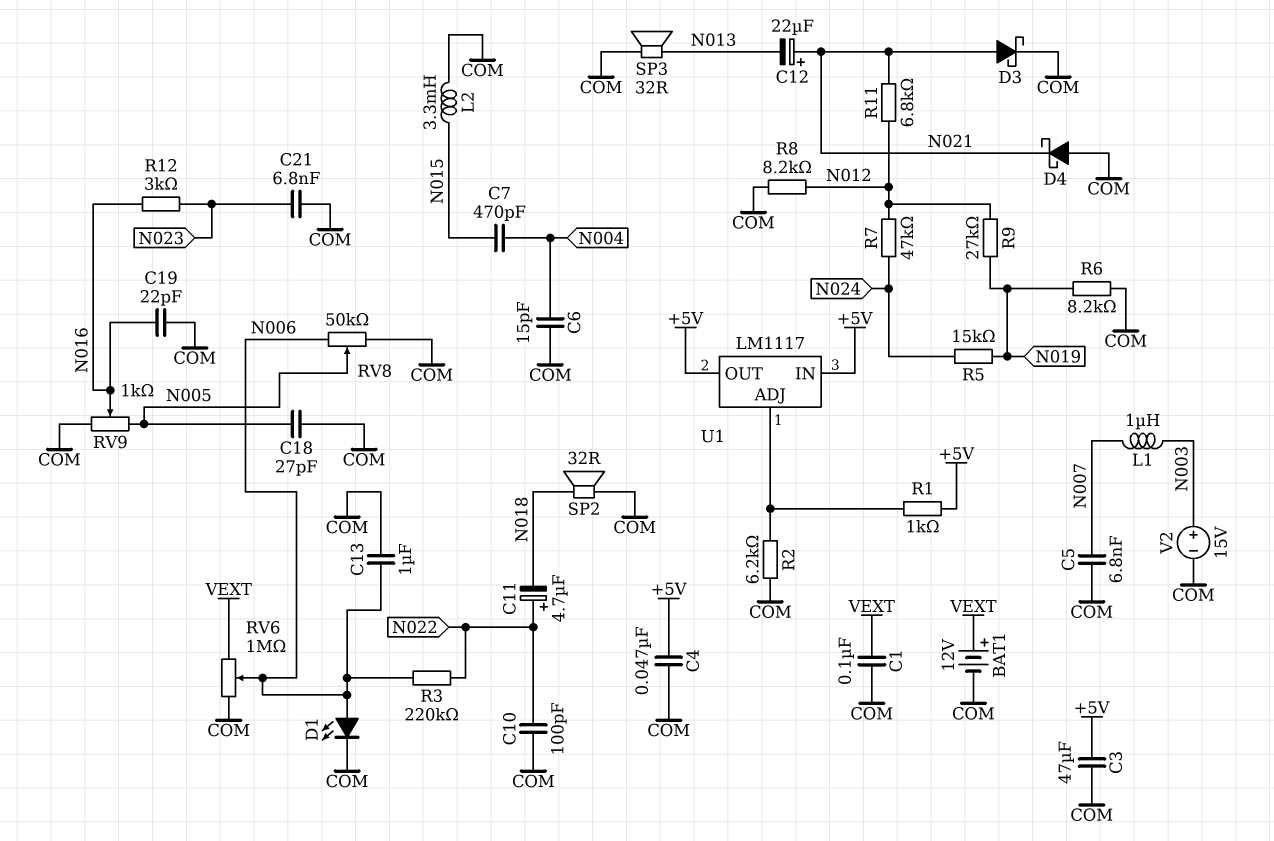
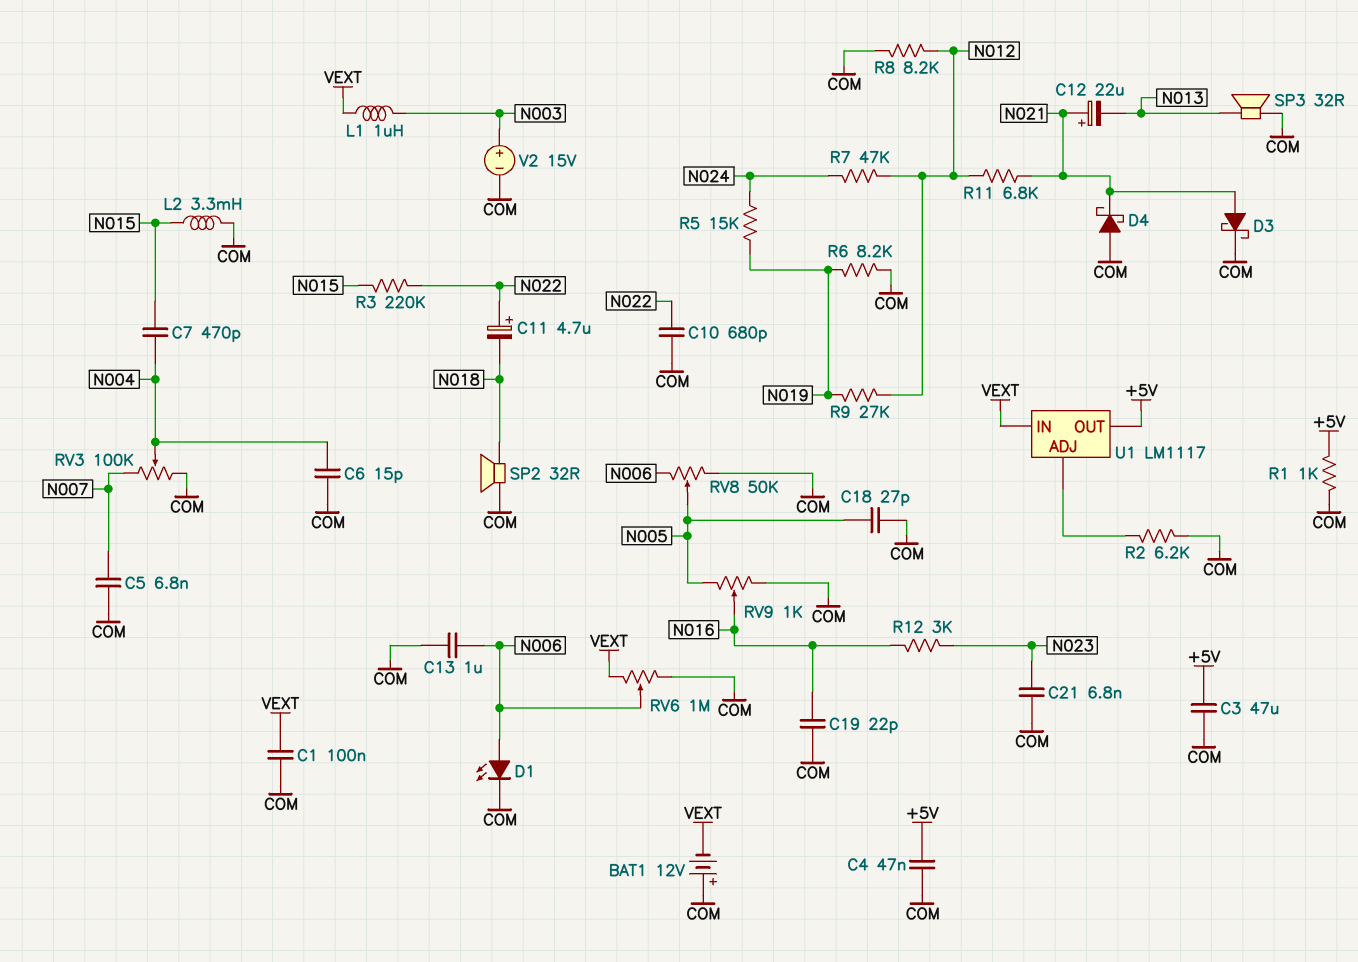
BAT1: 12V (plus VEXT, minus COM) -> 12V (plus COM, minus VEXT)
C10: 100pF (COM, N022) -> 680pF (COM, N022)
L1: 1uH (N003, N007) -> 1uH (N003, VEXT)
R1: 1k (+5V, U1/ADJ) -> 1k (+5V, COM)
R3: 220k (N006, N022) -> 220k (N015, N022)
RV3: none -> 100k (COM, N007, wiper N004)
U1 pin IN: +5V -> VEXT

